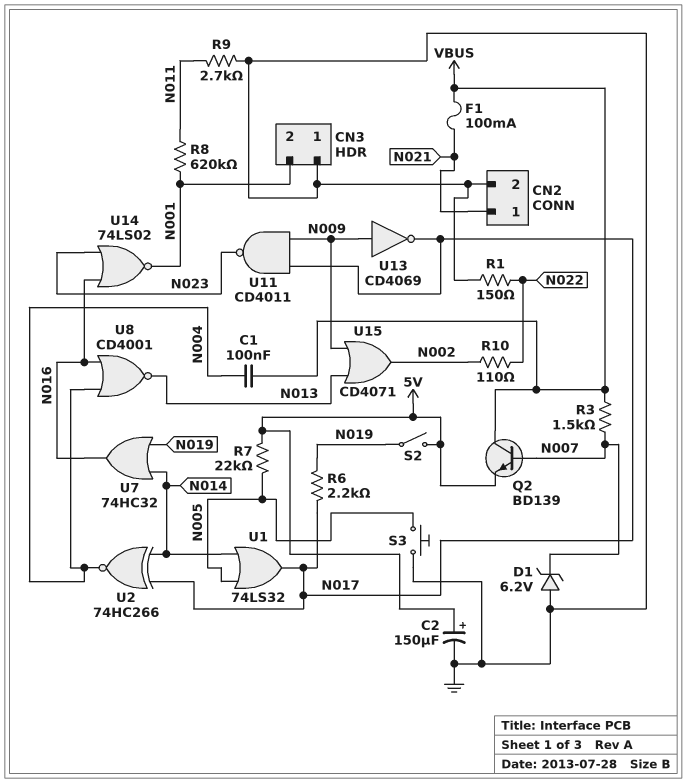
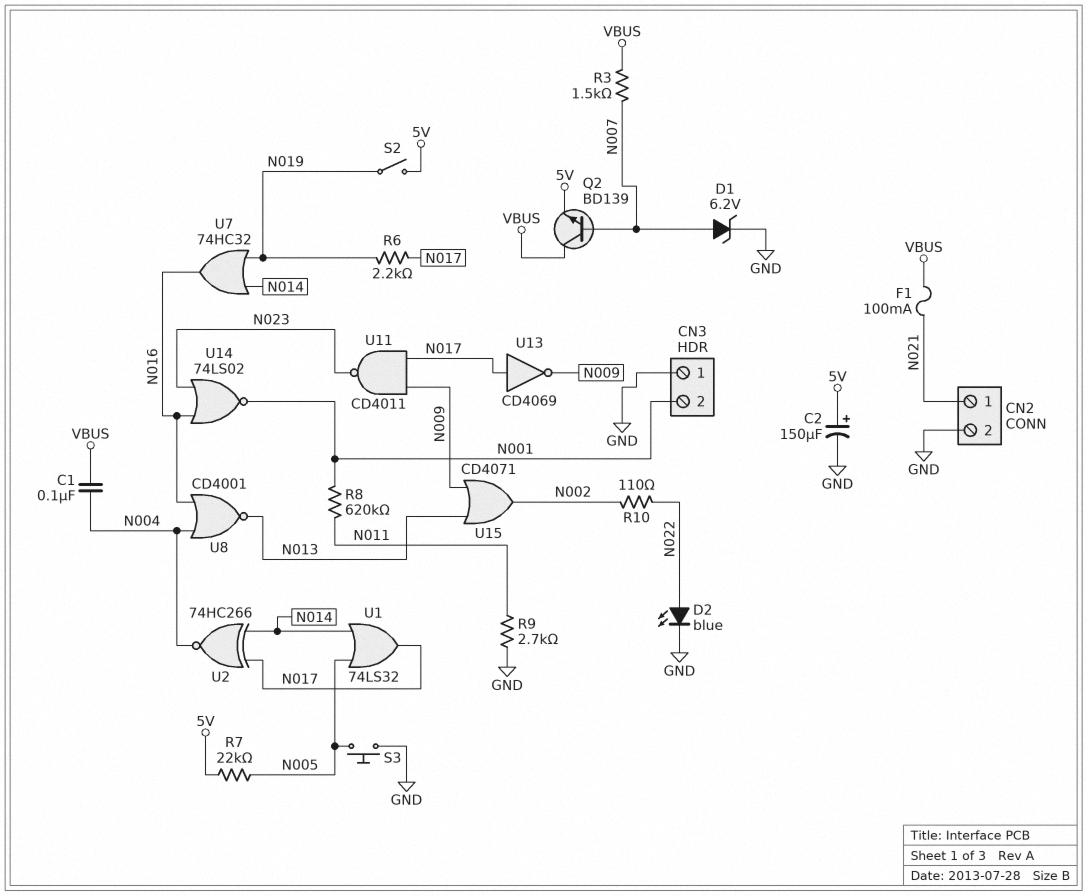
D1: zener 6.2V (A GND, K N007) -> zener 6.2V (A N007, K GND)
D2: none -> LED blue (A N022, K GND)
R1: 150 (GND, N022) -> none
U13: NOT CD4069 (in N009, out N017) -> NOT CD4069 (in N017, out N009)

